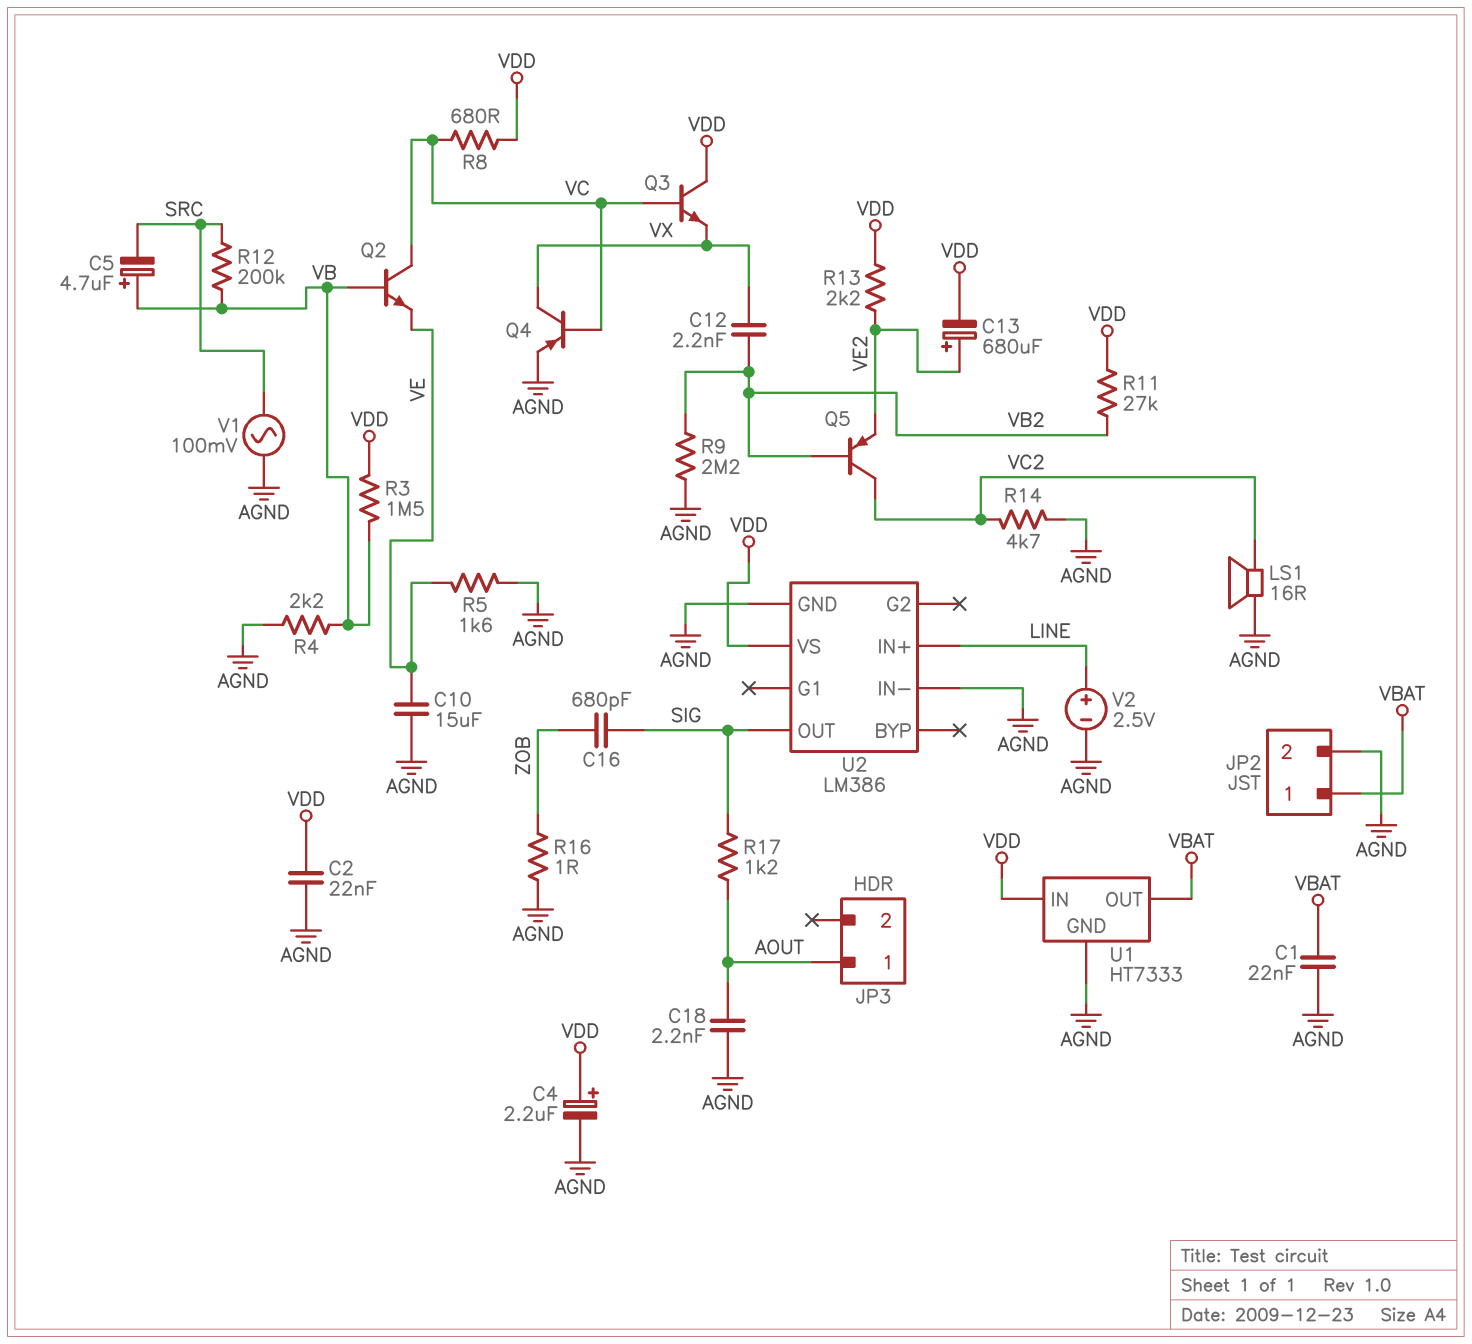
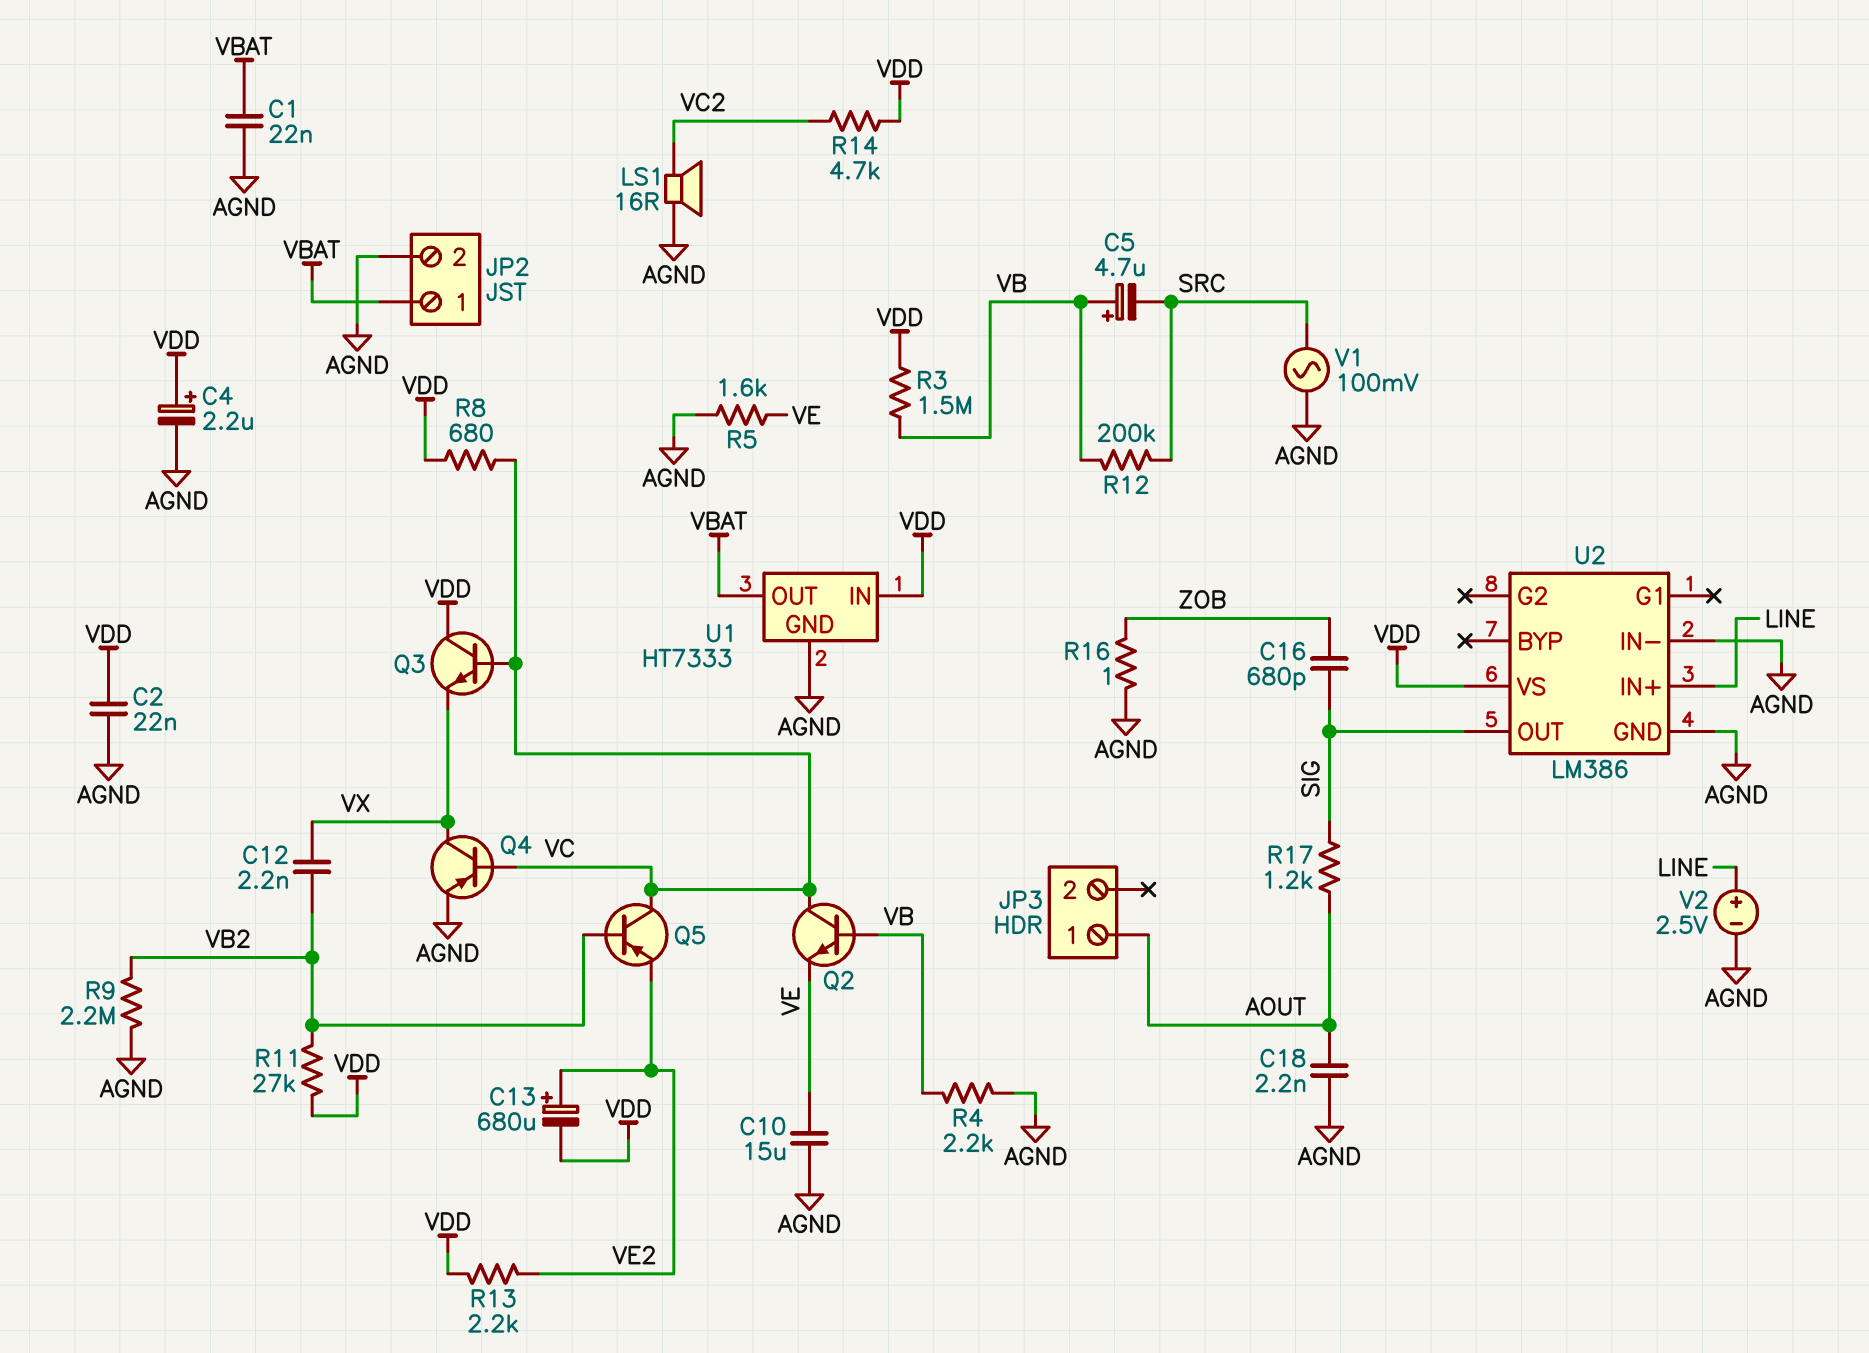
Q5: PNP (B VB2, C VC2, E VE2) -> PNP (B VB2, C VC, E VE2)
R14: 4.7k (AGND, VC2) -> 4.7k (VC2, VDD)

